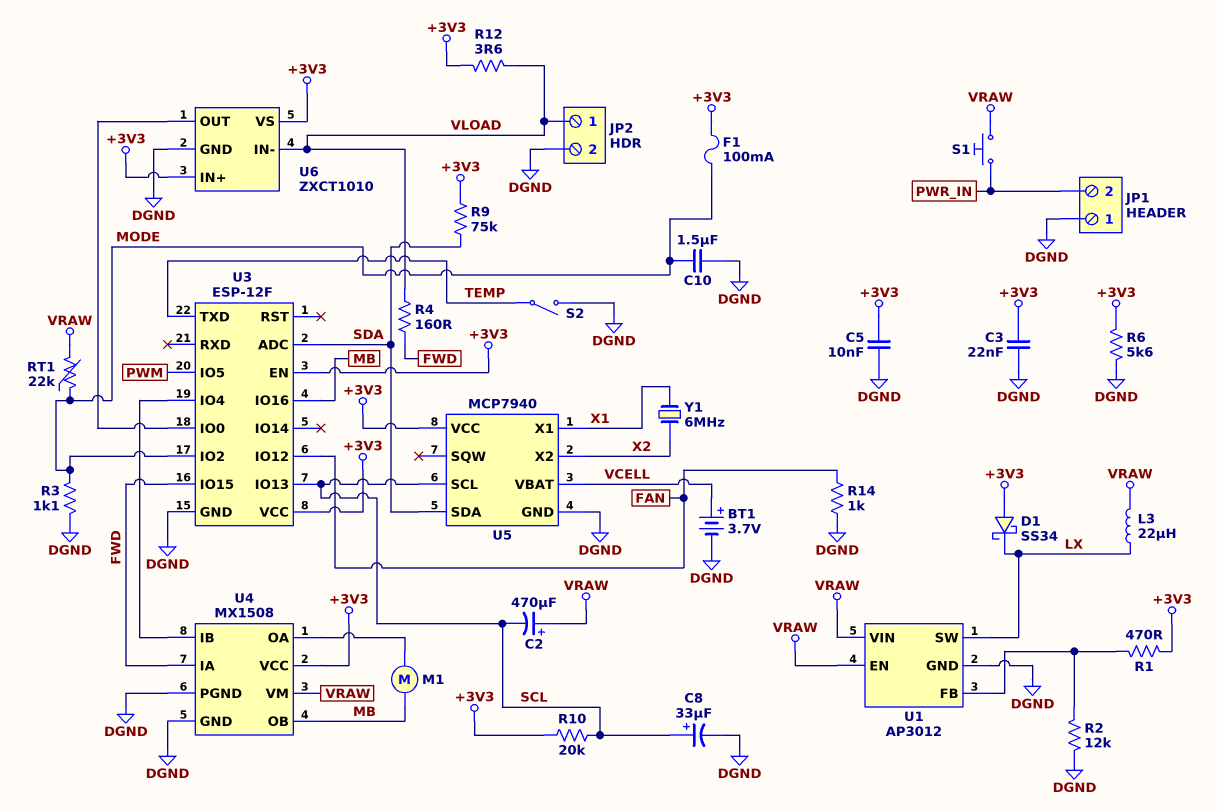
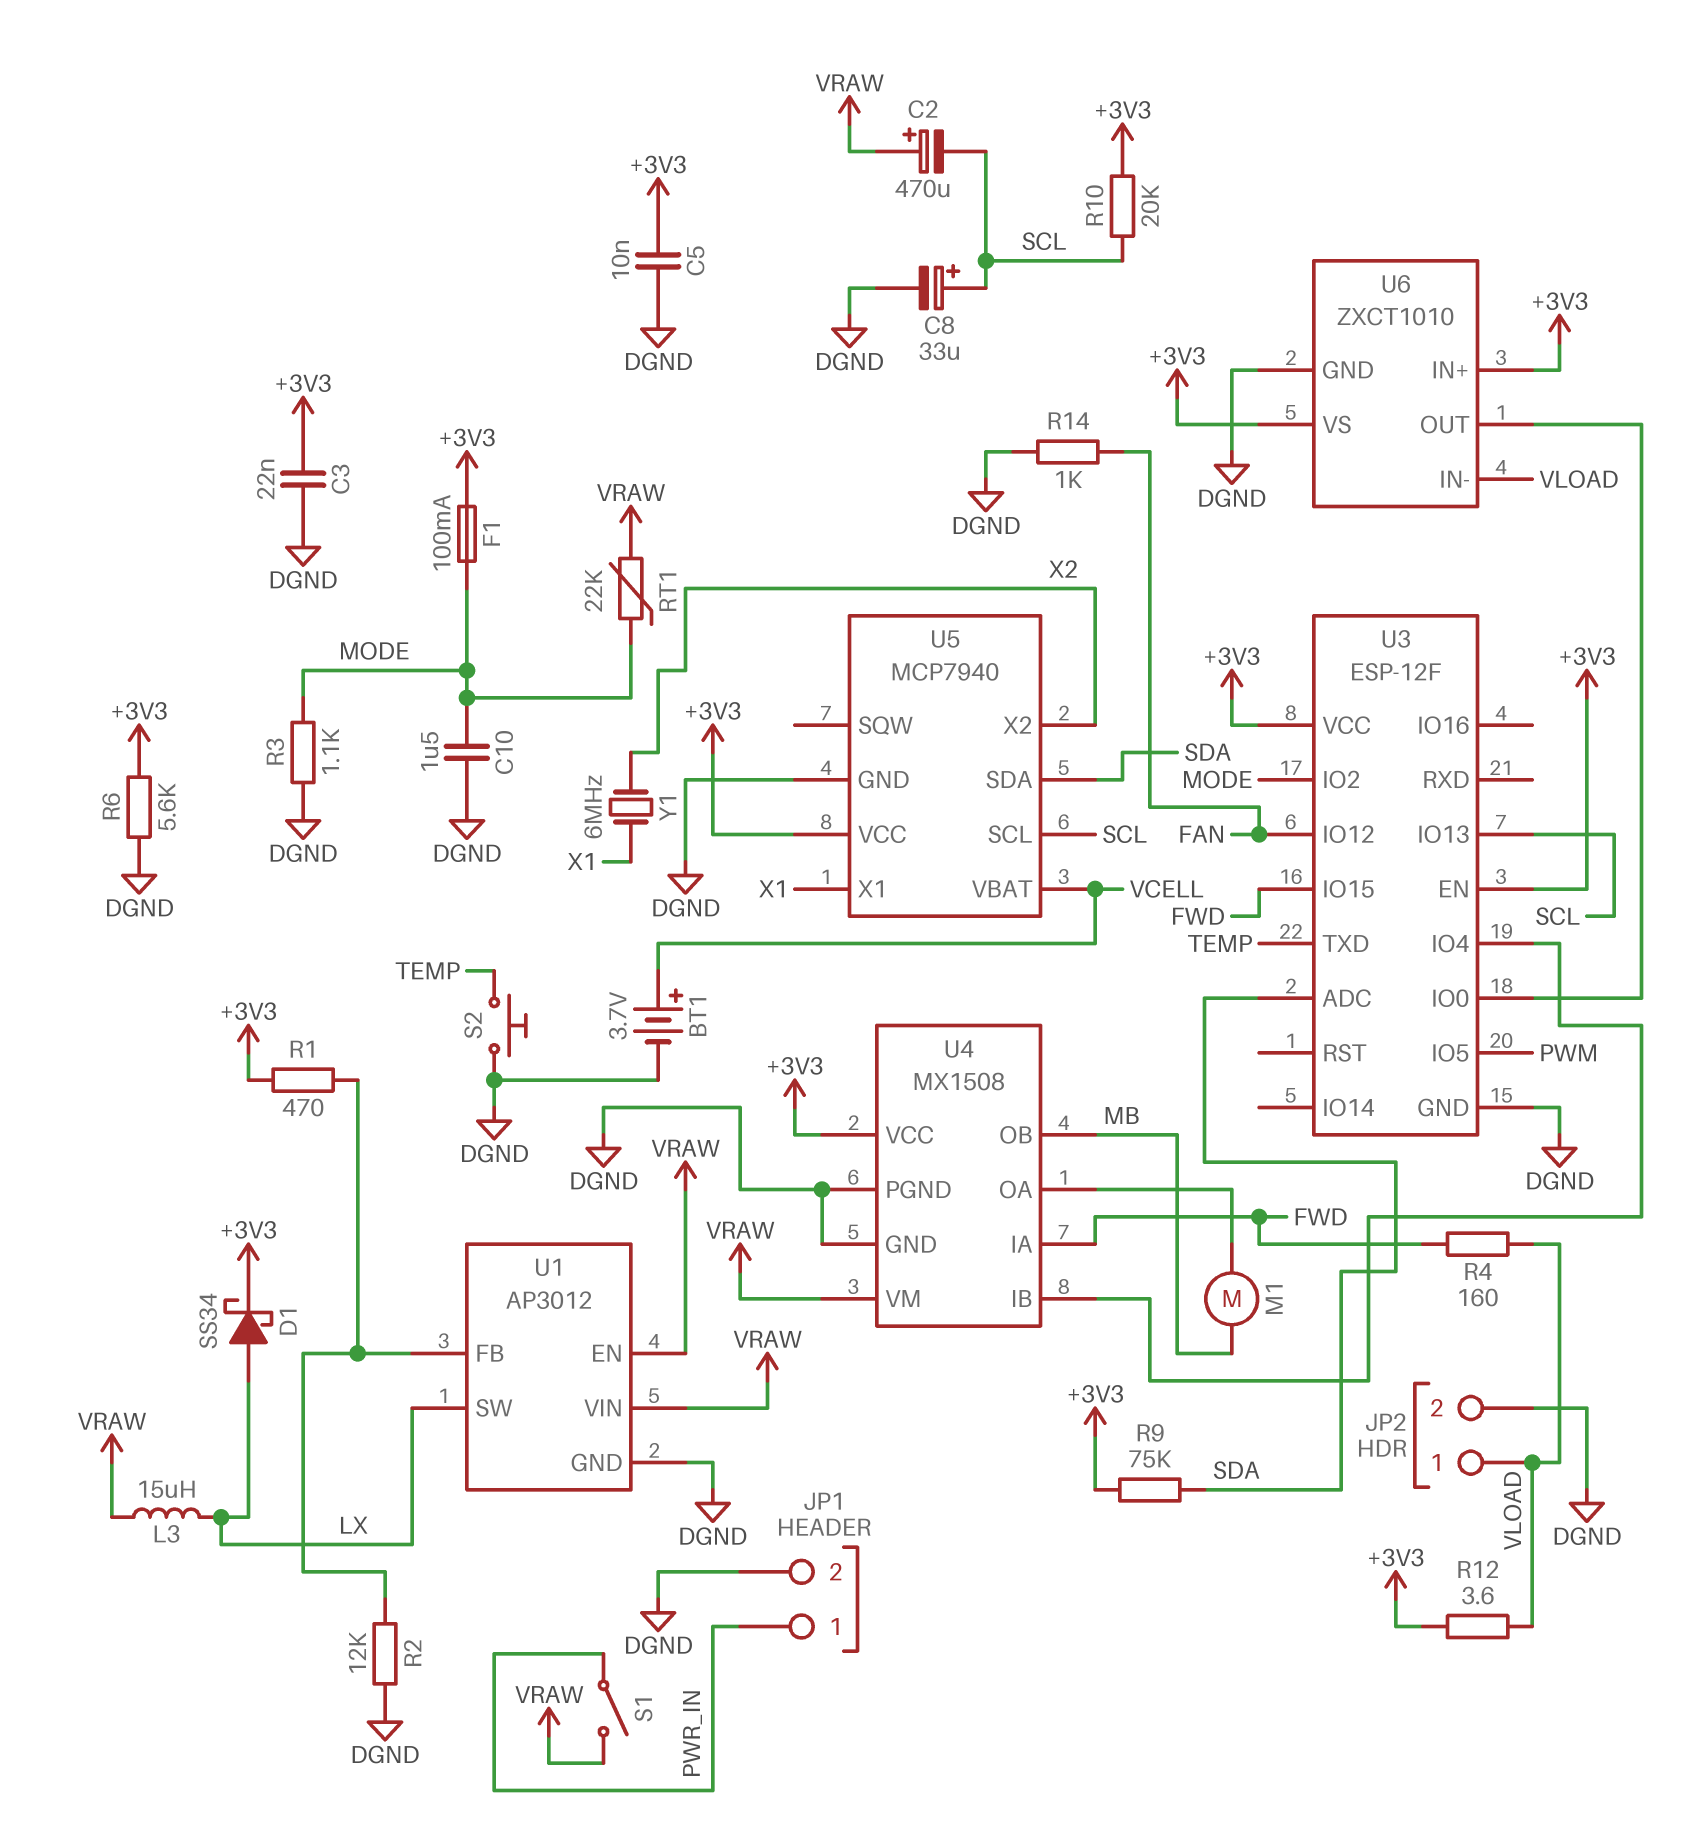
D1: schottky SS34 (A +3V3, K LX) -> schottky SS34 (A LX, K +3V3)
JP1 pin 1: DGND -> PWR_IN
JP1 pin 2: PWR_IN -> DGND
L3: 22uH (LX, VRAW) -> 15uH (LX, VRAW)
S1: button (PWR_IN, VRAW) -> switch (PWR_IN, VRAW)
S2: switch (DGND, TEMP) -> button (DGND, TEMP)
U3 pin IO16: MB -> none

